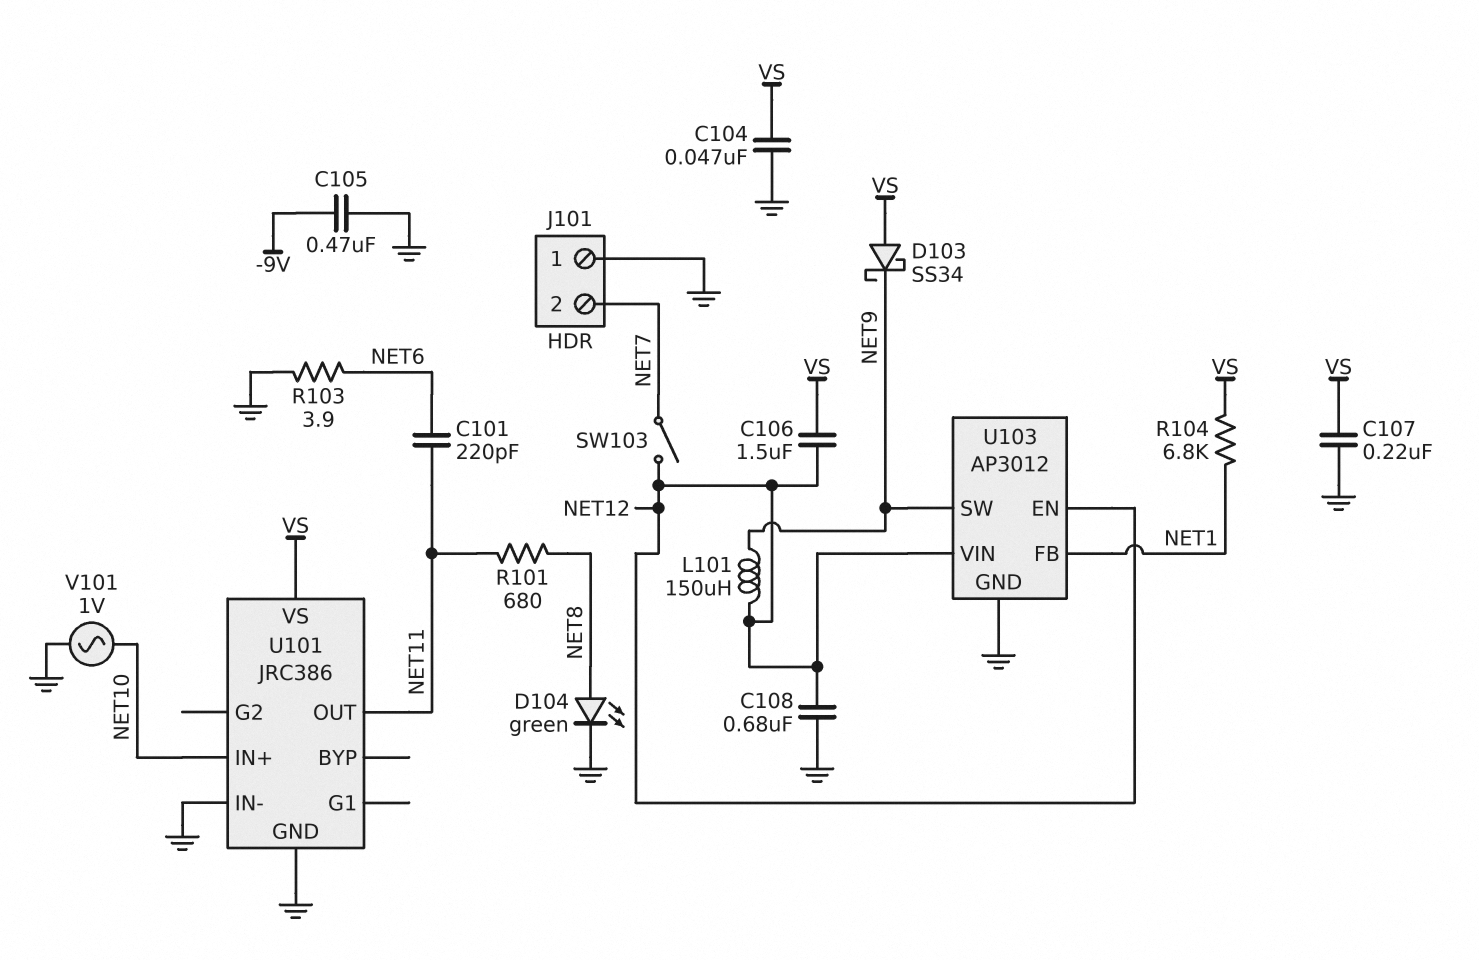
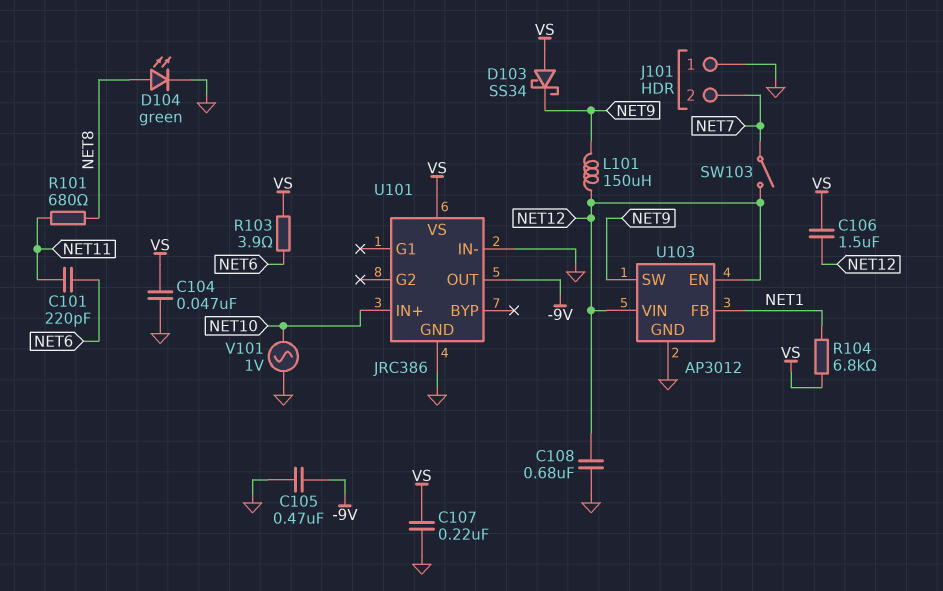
R103: 3.9 (GND, NET6) -> 3.9 (NET6, VS)
U101 pin OUT: NET11 -> -9V

